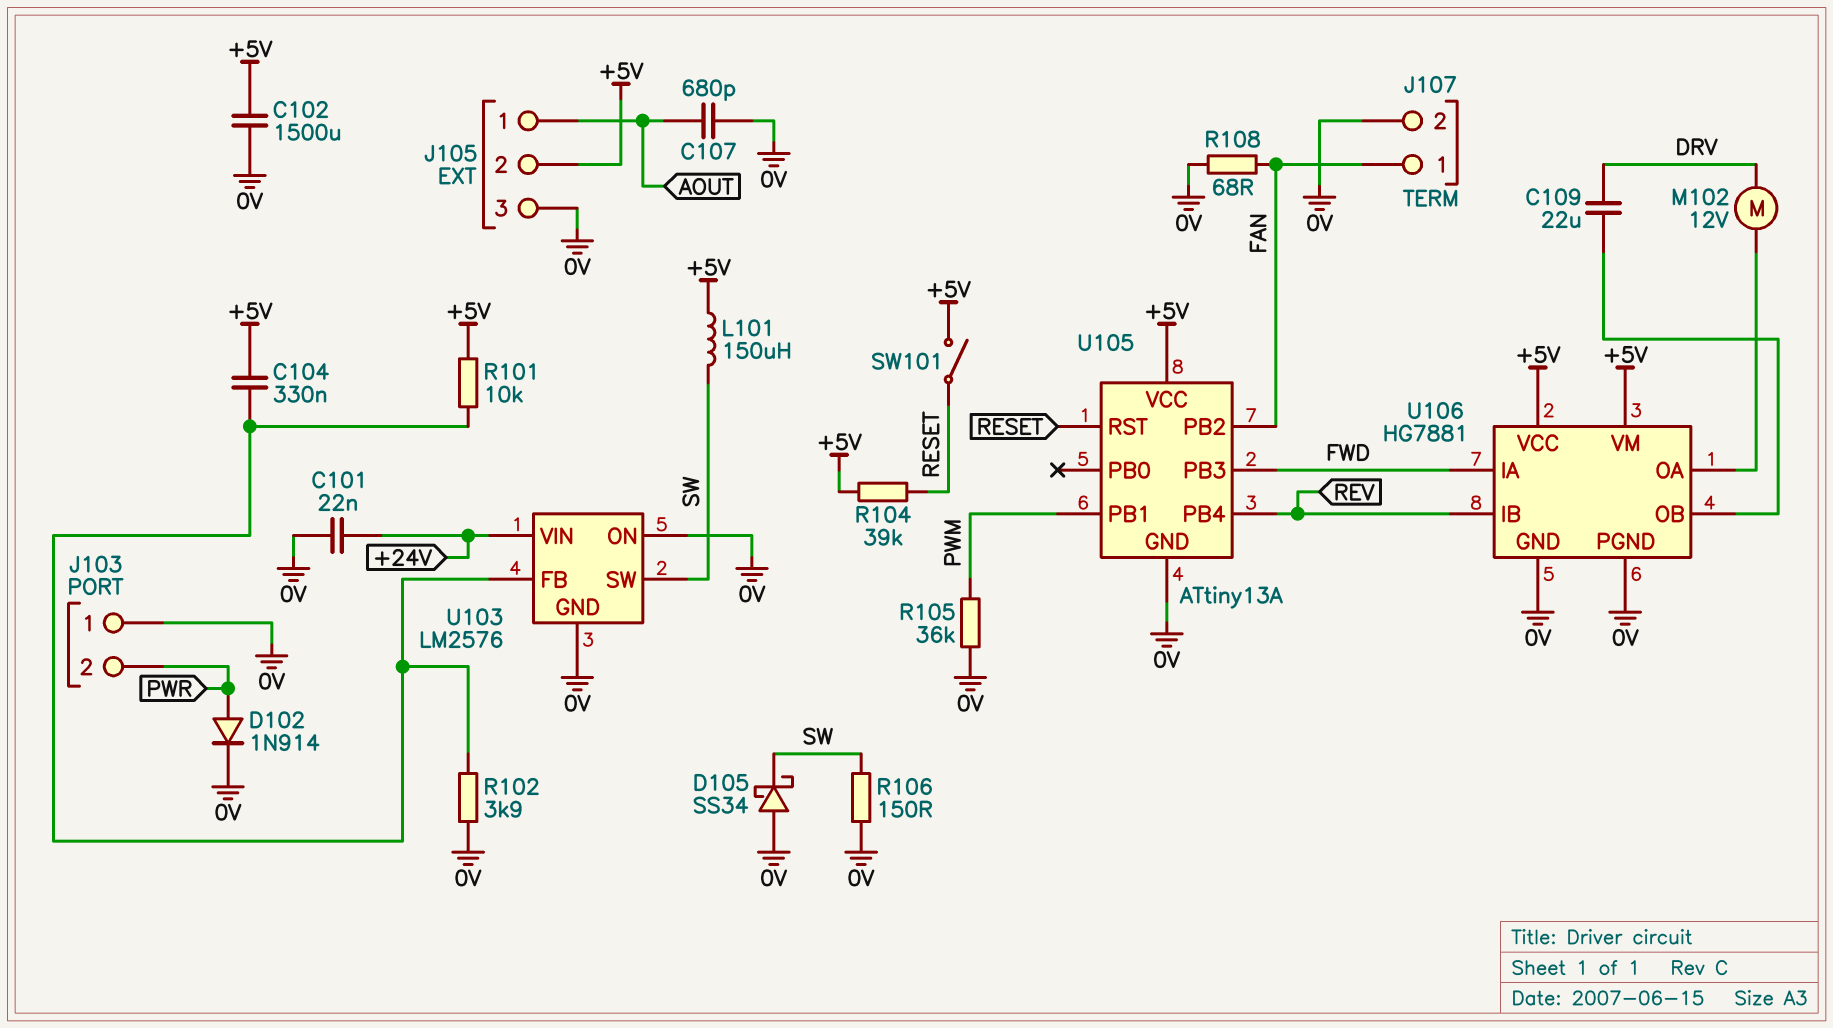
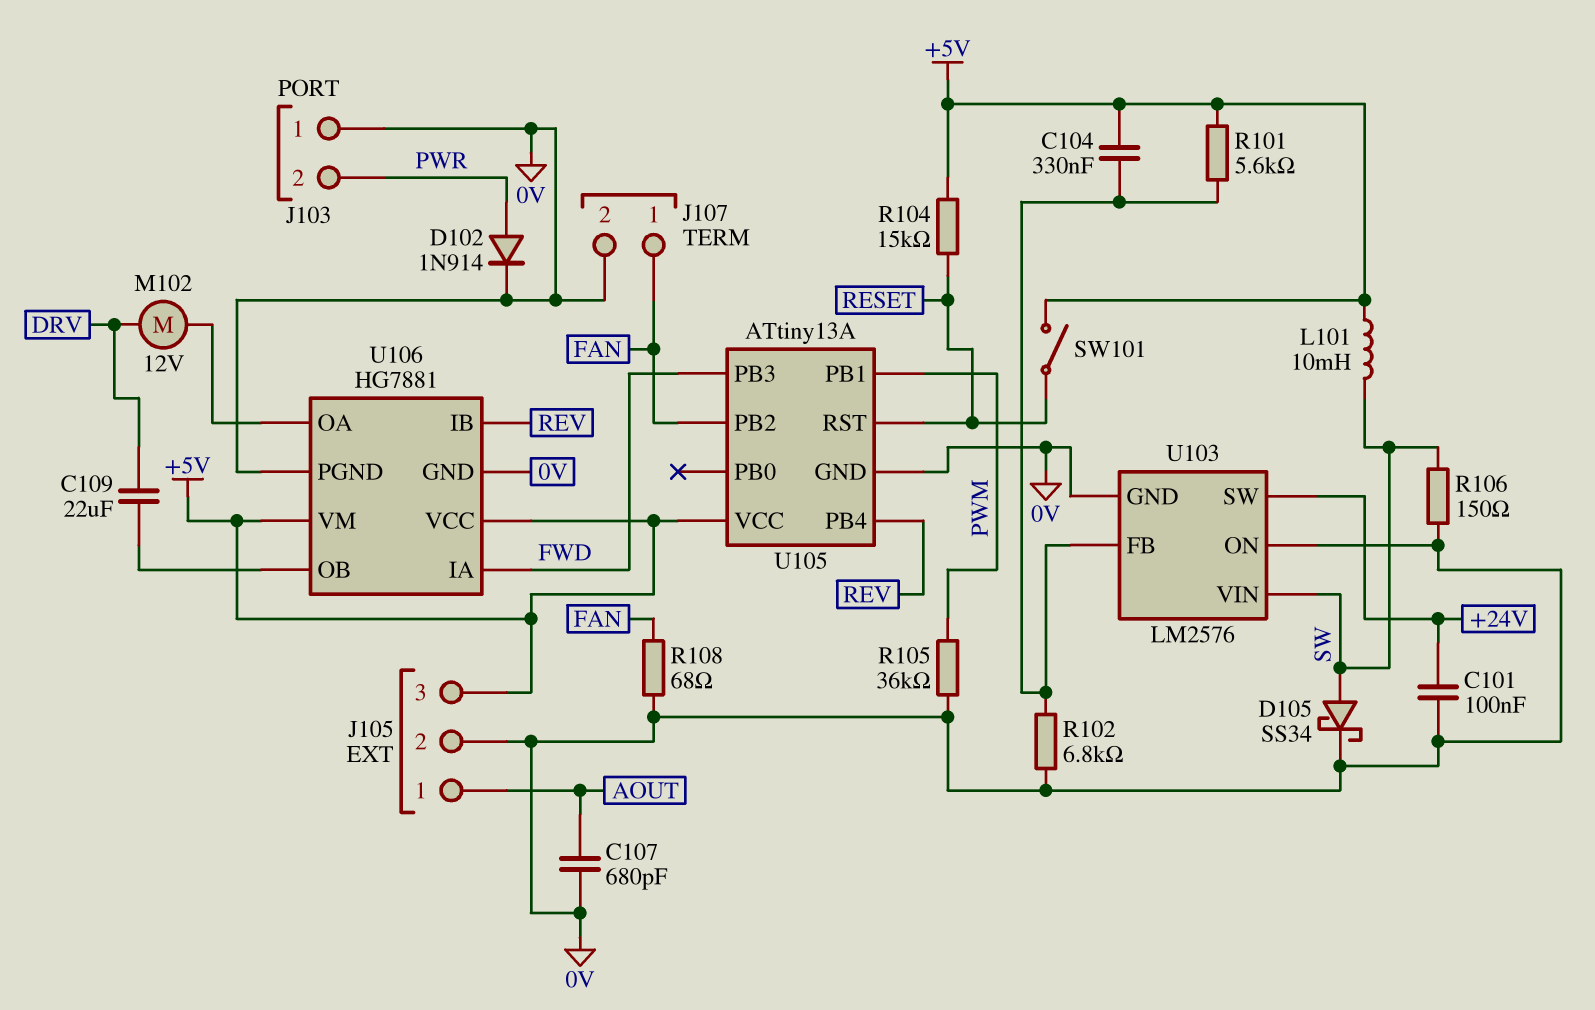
C101: 22nF (+24V, 0V) -> 100nF (+24V, 0V)
C102: 1500uF (+5V, 0V) -> none
D105: schottky SS34 (A 0V, K SW) -> schottky SS34 (A SW, K 0V)
J105 pin 2: +5V -> 0V
J105 pin 3: 0V -> +5V
L101: 150uH (+5V, SW) -> 10mH (+5V, SW)
R101: 10k (+5V, U103/FB) -> 5.6k (+5V, U103/FB)
R102: 3.9k (0V, U103/FB) -> 6.8k (0V, U103/FB)
R104: 39k (+5V, RESET) -> 15k (+5V, RESET)
U103 pin SW: SW -> +24V
U103 pin VIN: +24V -> SW

